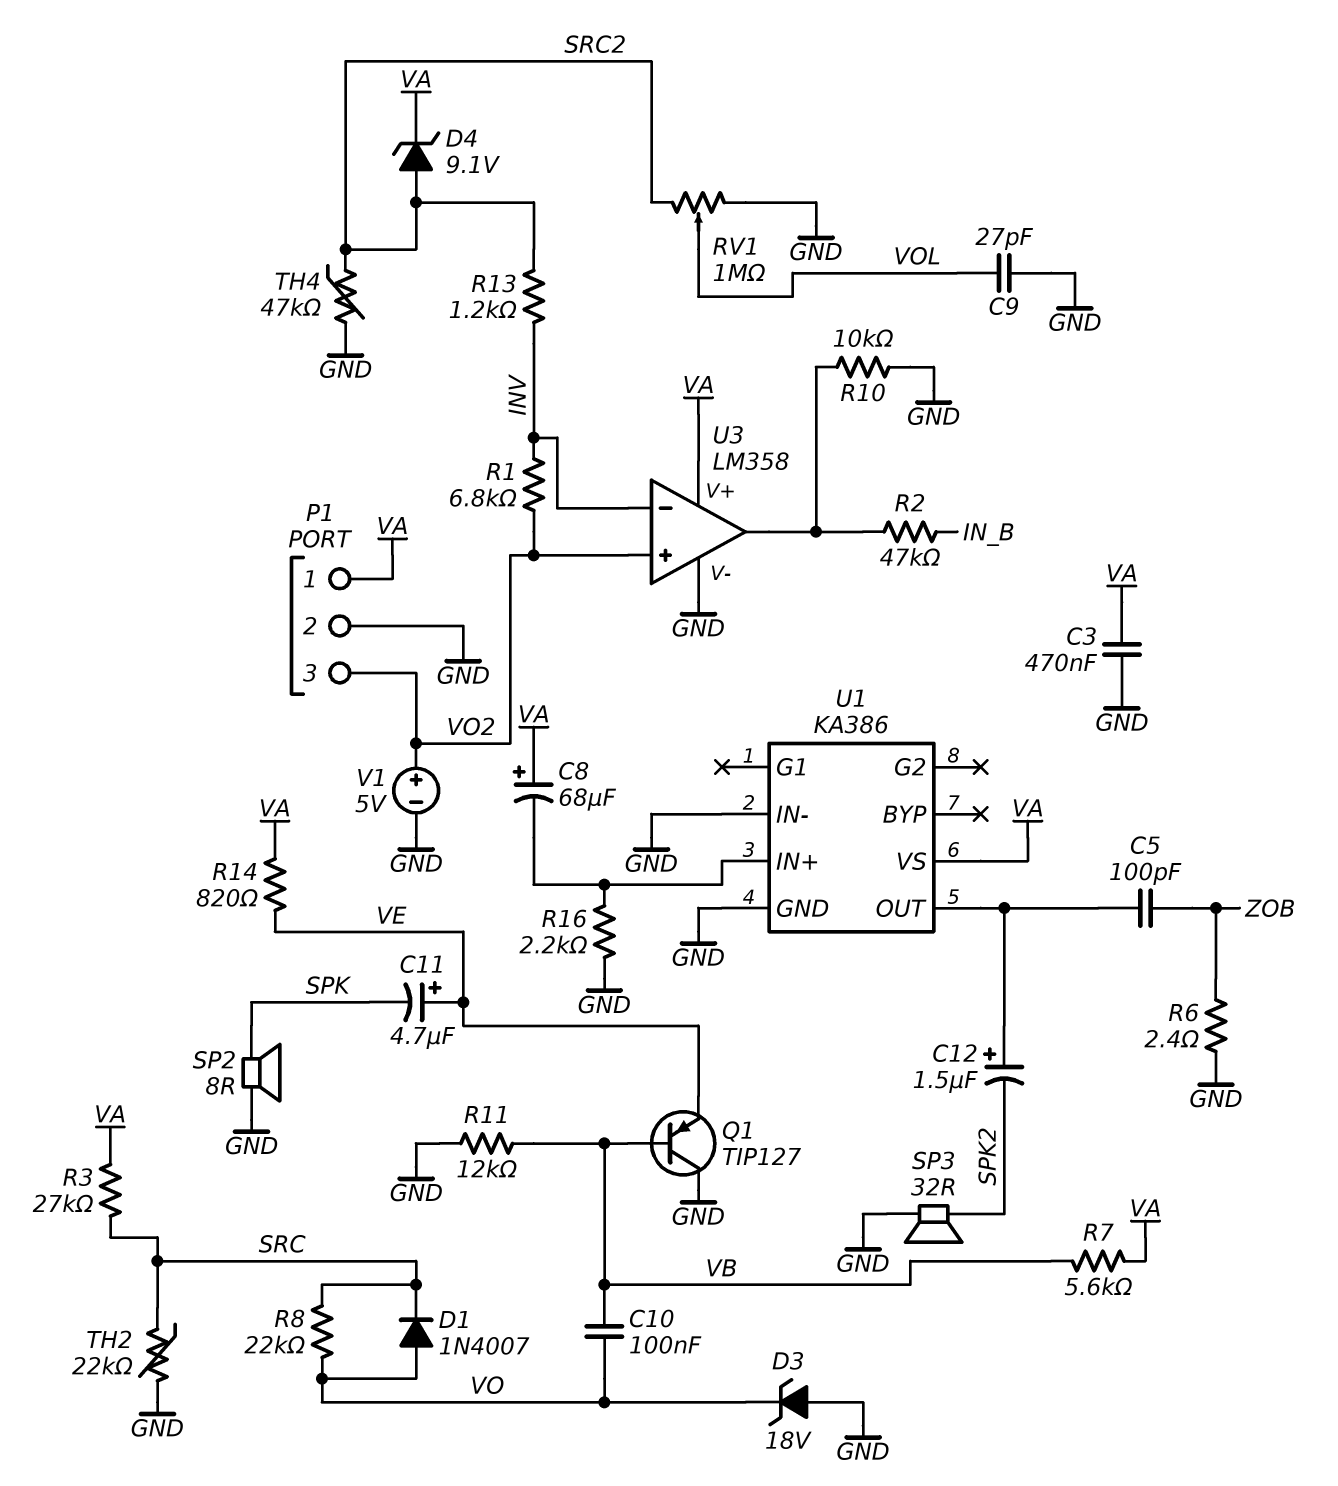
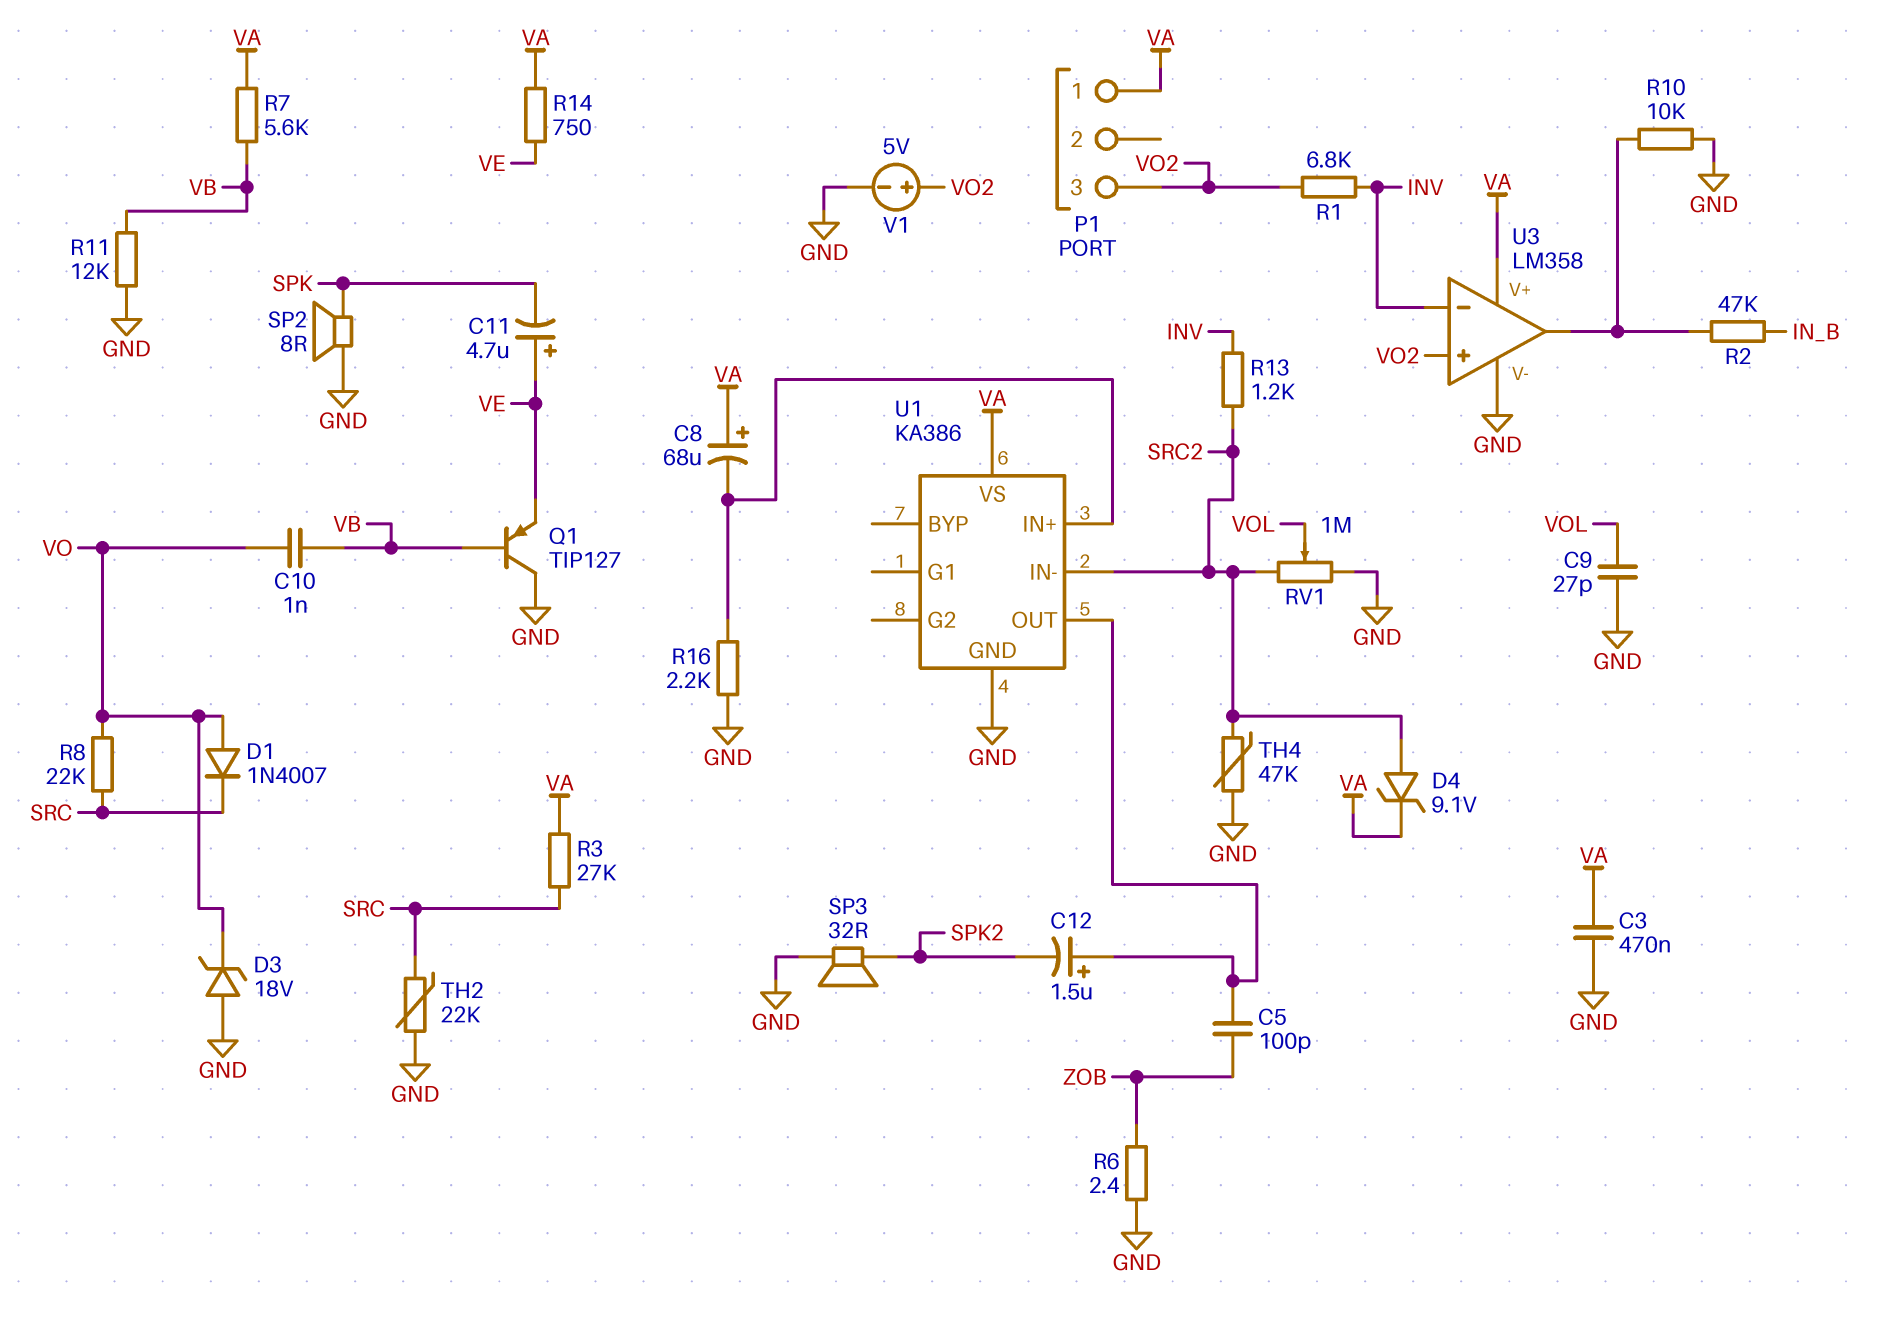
C10: 100nF (VB, VO) -> 1nF (VB, VO)
P1 pin 2: GND -> none
R14: 820 (VA, VE) -> 750 (VA, VE)
U1 pin IN-: GND -> SRC2

